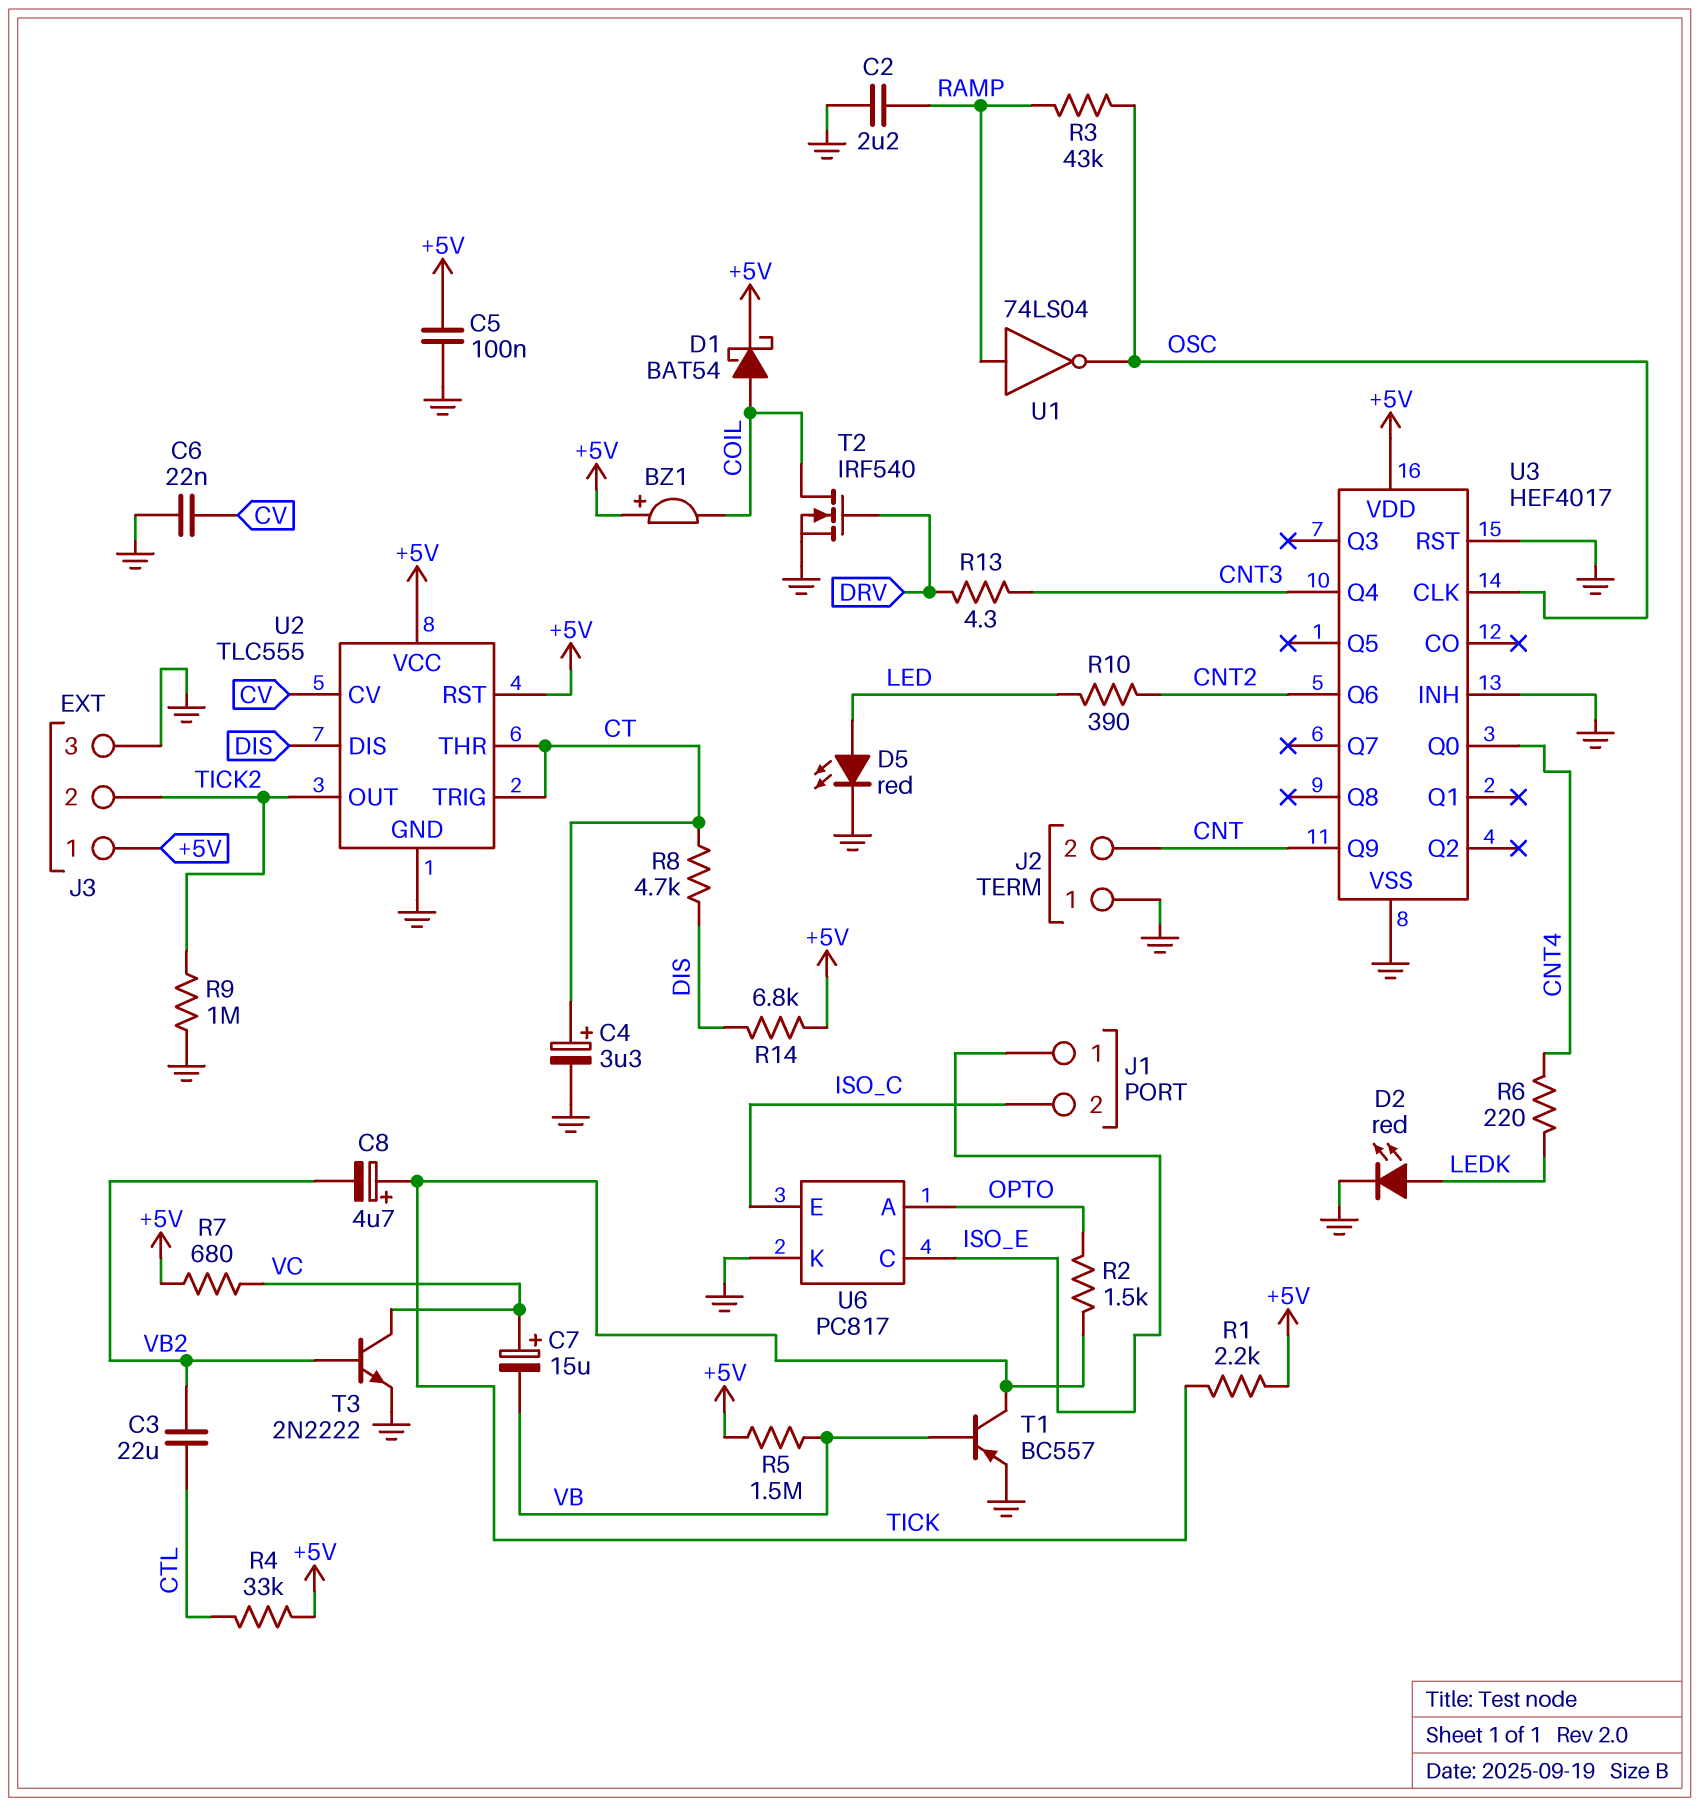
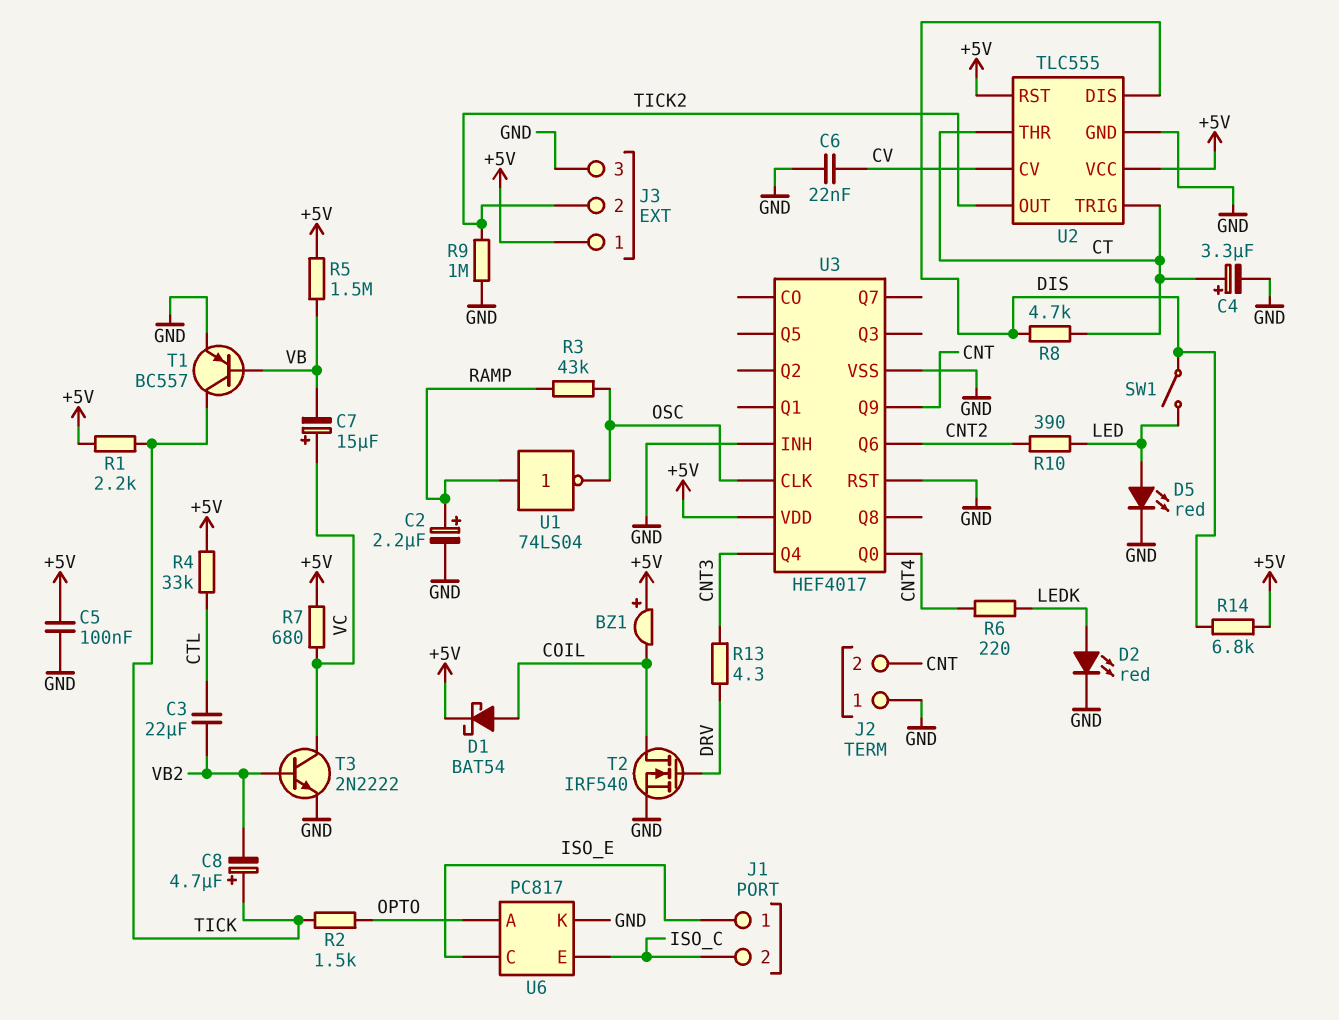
C2: 2.2uF (GND, RAMP) -> 2.2uF (plus RAMP, minus GND)
SW1: none -> switch (DIS, LED)

